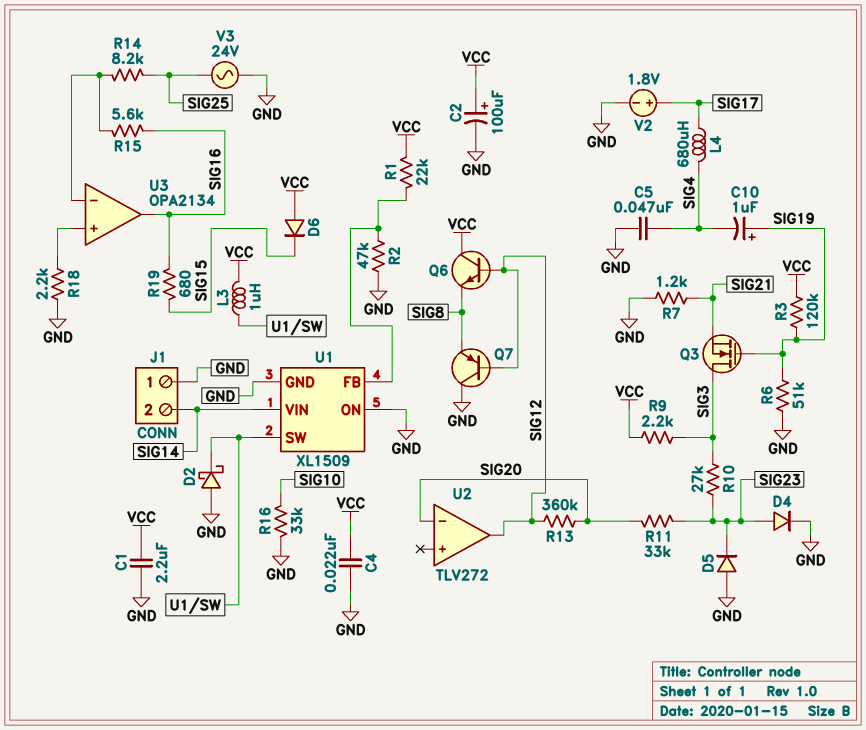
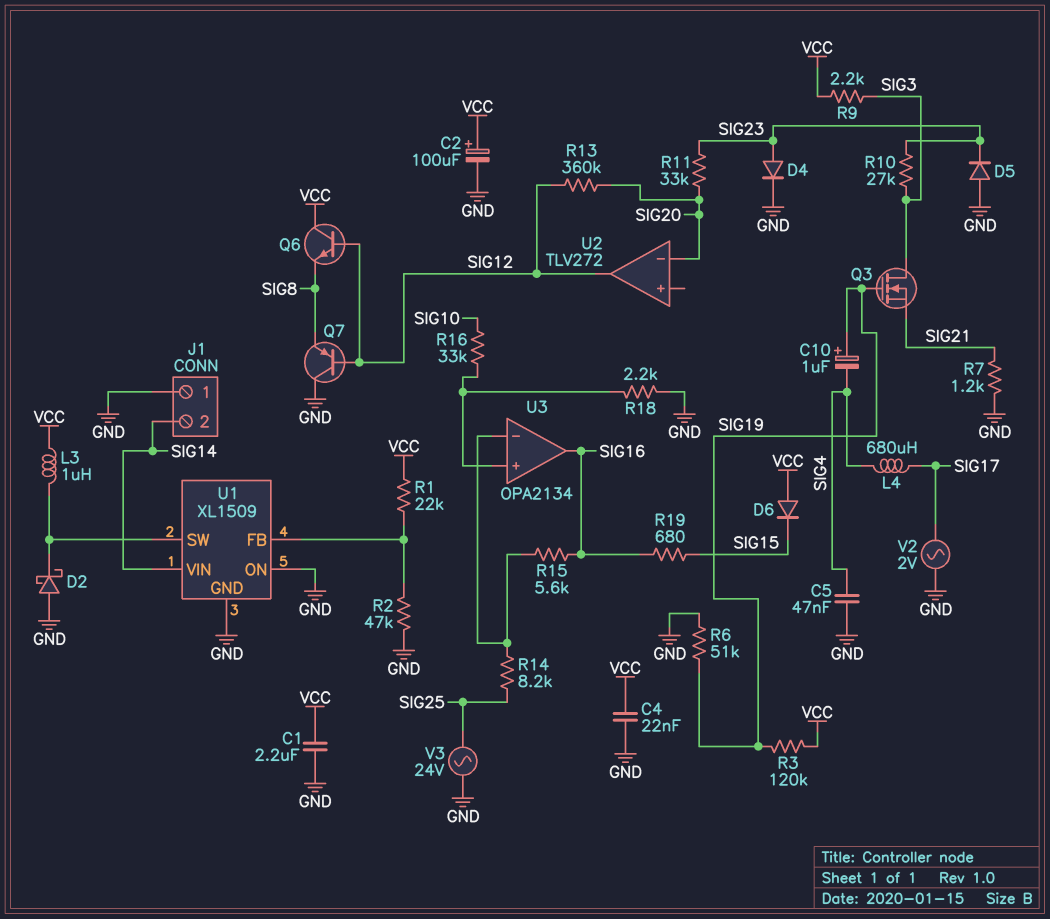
R16: 33k (GND, SIG10) -> 33k (SIG10, U3/in+)
V2: 1.8V (plus SIG17, minus GND) -> AC 2V (GND, SIG17)

